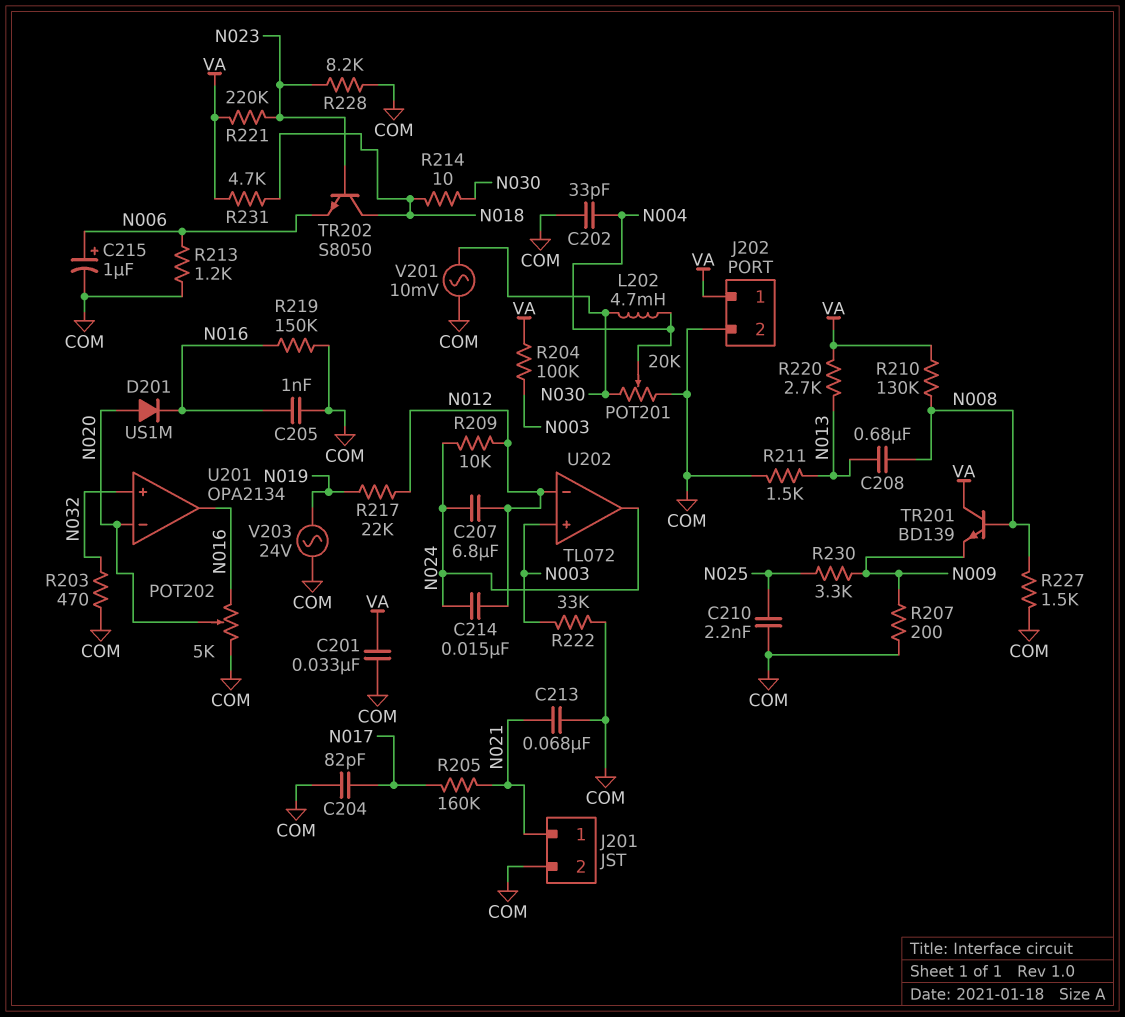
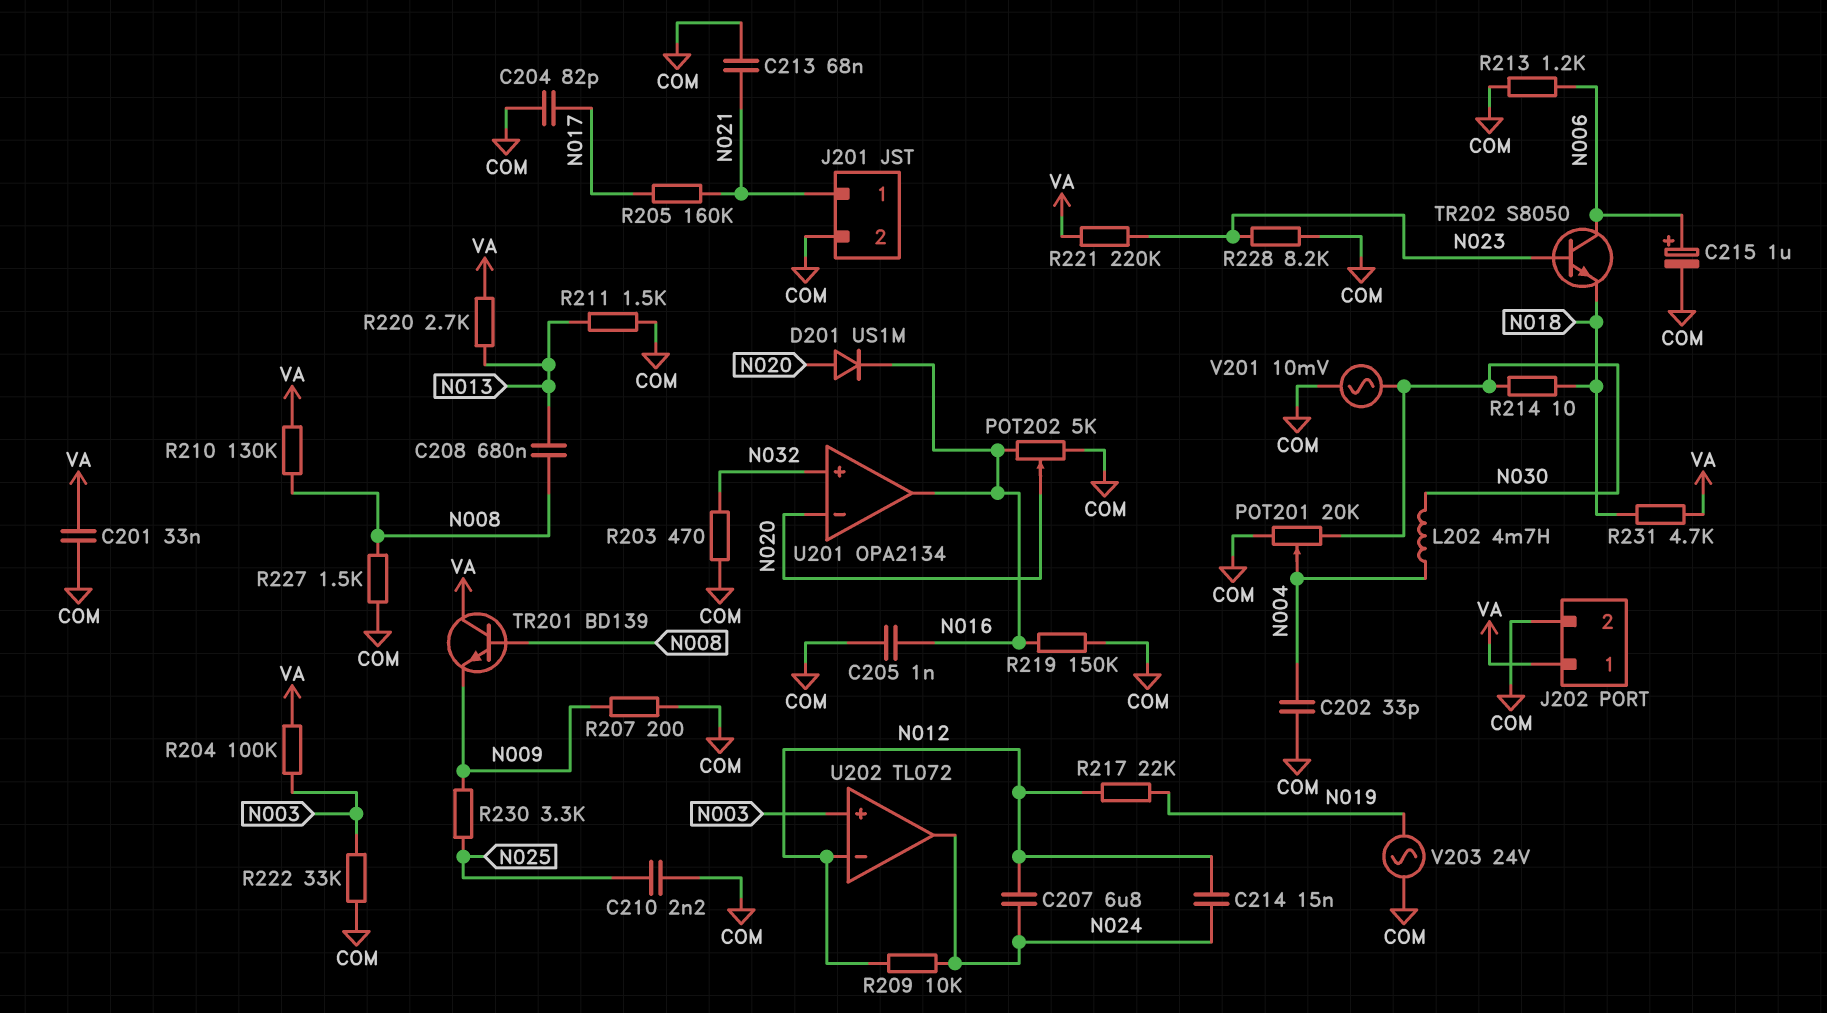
TR202: NPN S8050 (B N023, C N018, E N006) -> NPN S8050 (B N023, C N006, E N018)

